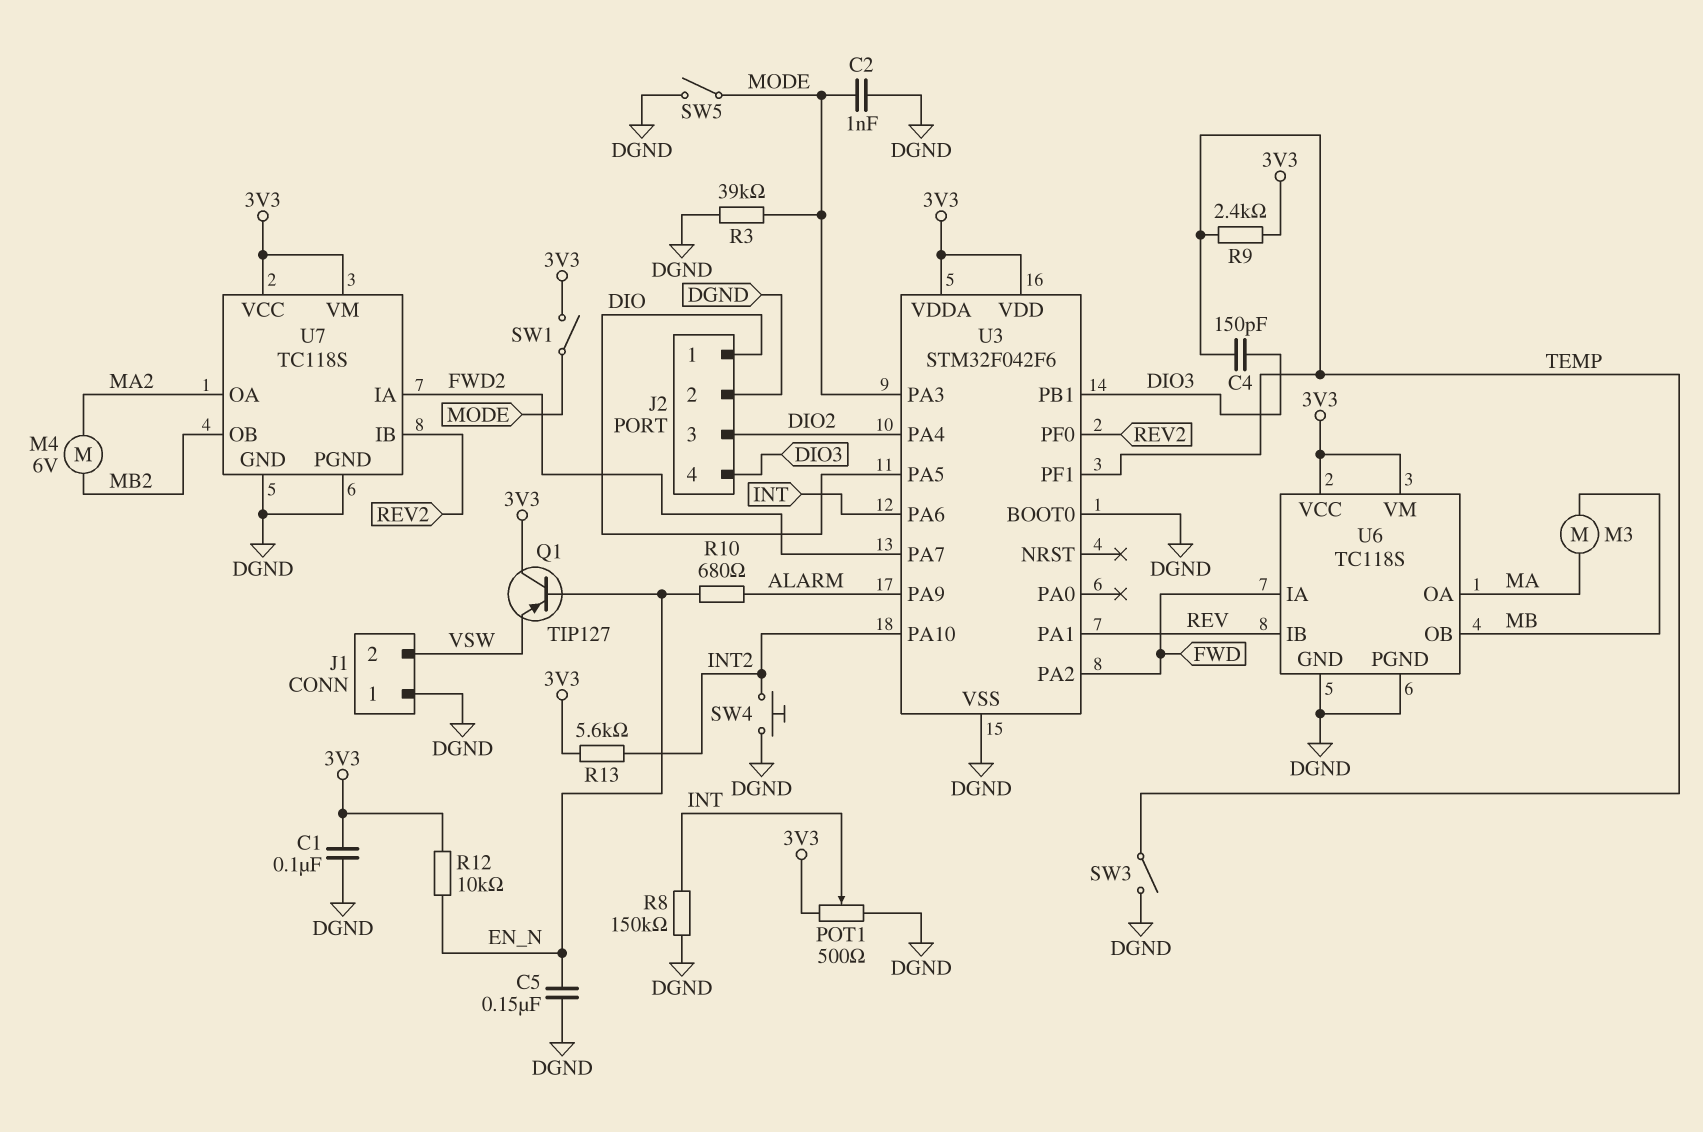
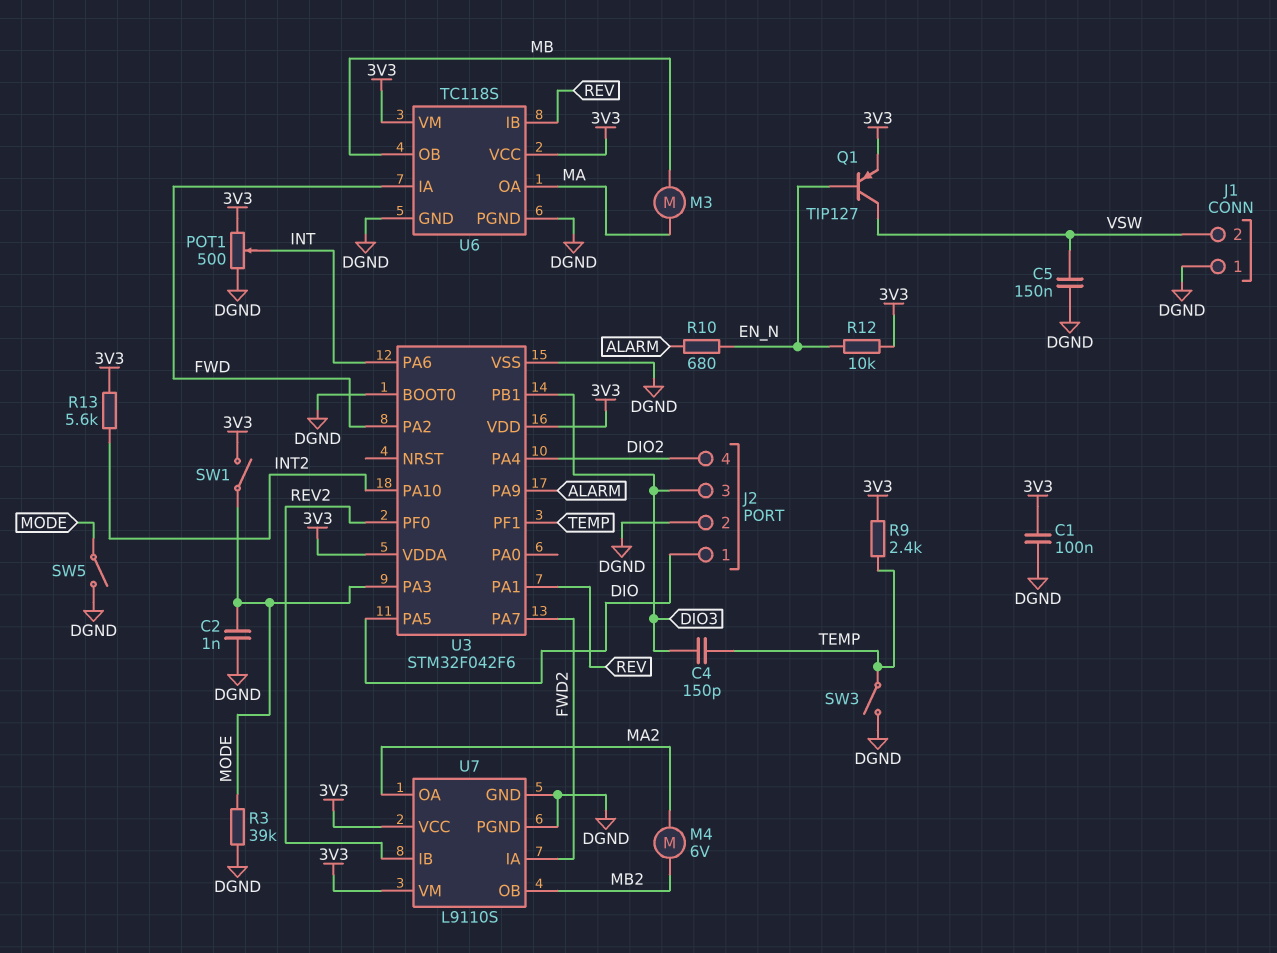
C5: 150nF (DGND, EN_N) -> 150nF (DGND, VSW)
J2 pin 3: DIO2 -> DIO3
J2 pin 4: DIO3 -> DIO2
Q1: PNP TIP127 (B EN_N, C 3V3, E VSW) -> PNP TIP127 (B EN_N, C VSW, E 3V3)
R8: 150k (DGND, INT) -> none
SW4: button (DGND, INT2) -> none
U7: TC118S -> L9110S

